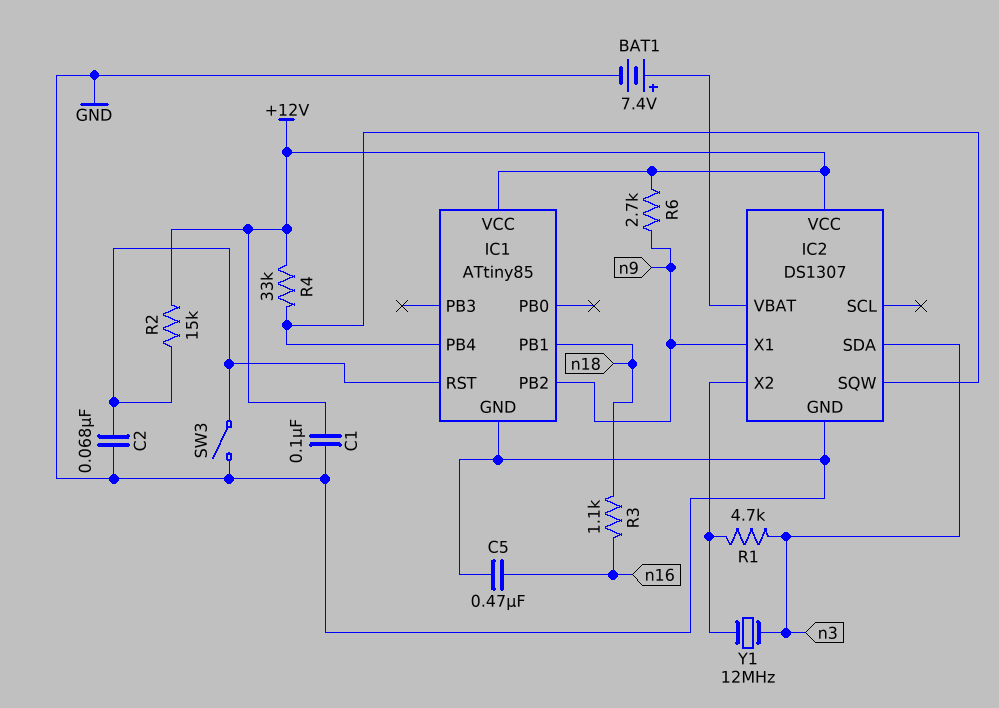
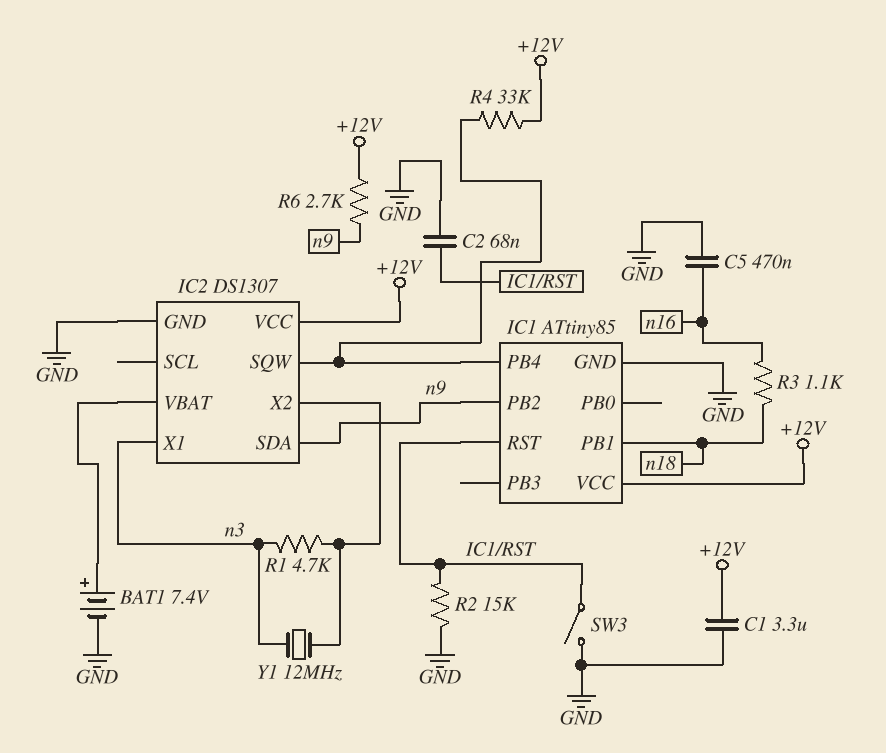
C1: 100nF (+12V, GND) -> 3.3uF (+12V, GND)
IC2 pin SDA: n3 -> n9
IC2 pin X1: n9 -> n3
R2: 15k (+12V, IC1/RST) -> 15k (GND, IC1/RST)

